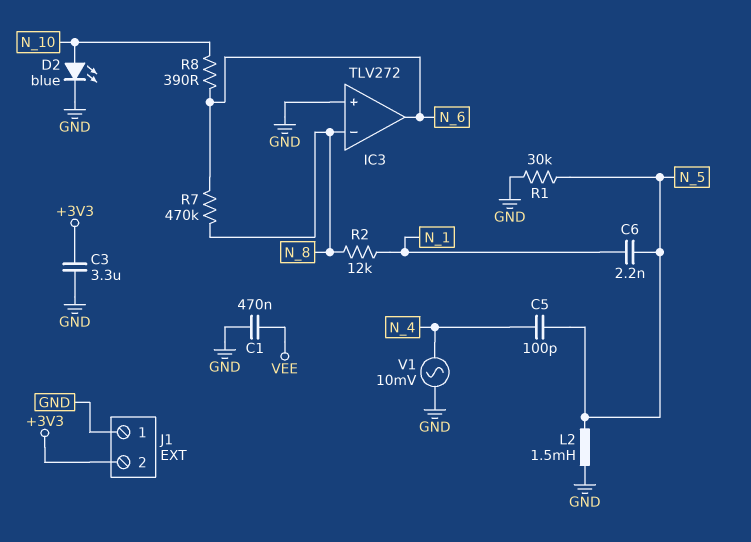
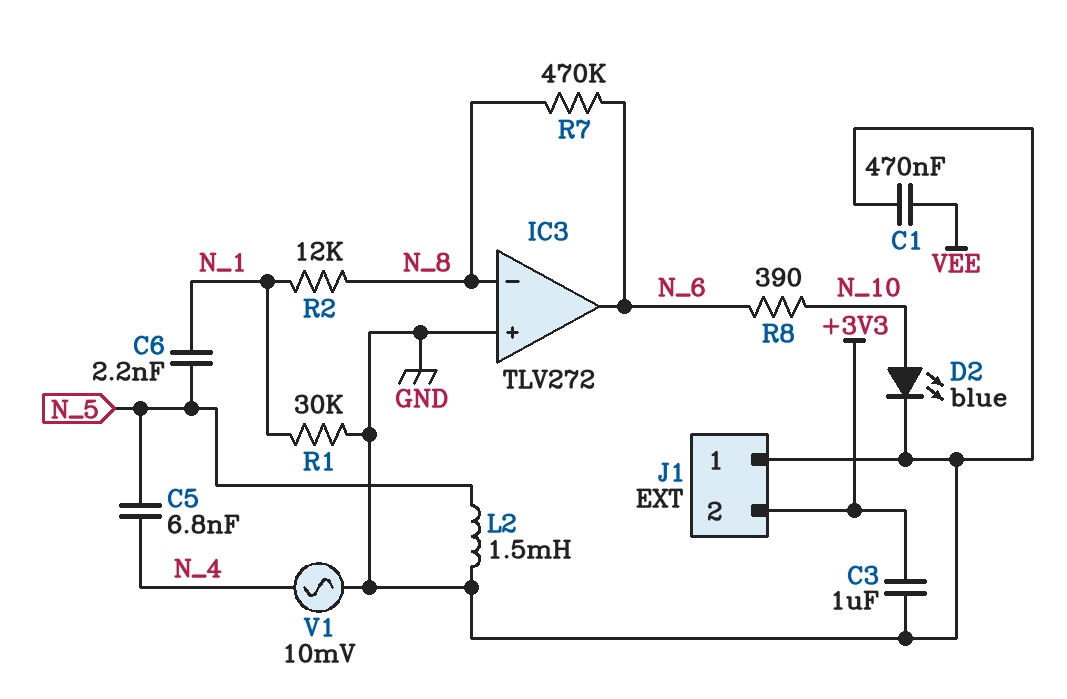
C3: 3.3uF (+3V3, GND) -> 1uF (+3V3, GND)
C5: 100pF (N_4, N_5) -> 6.8nF (N_4, N_5)
R1: 30k (GND, N_5) -> 30k (GND, N_1)

